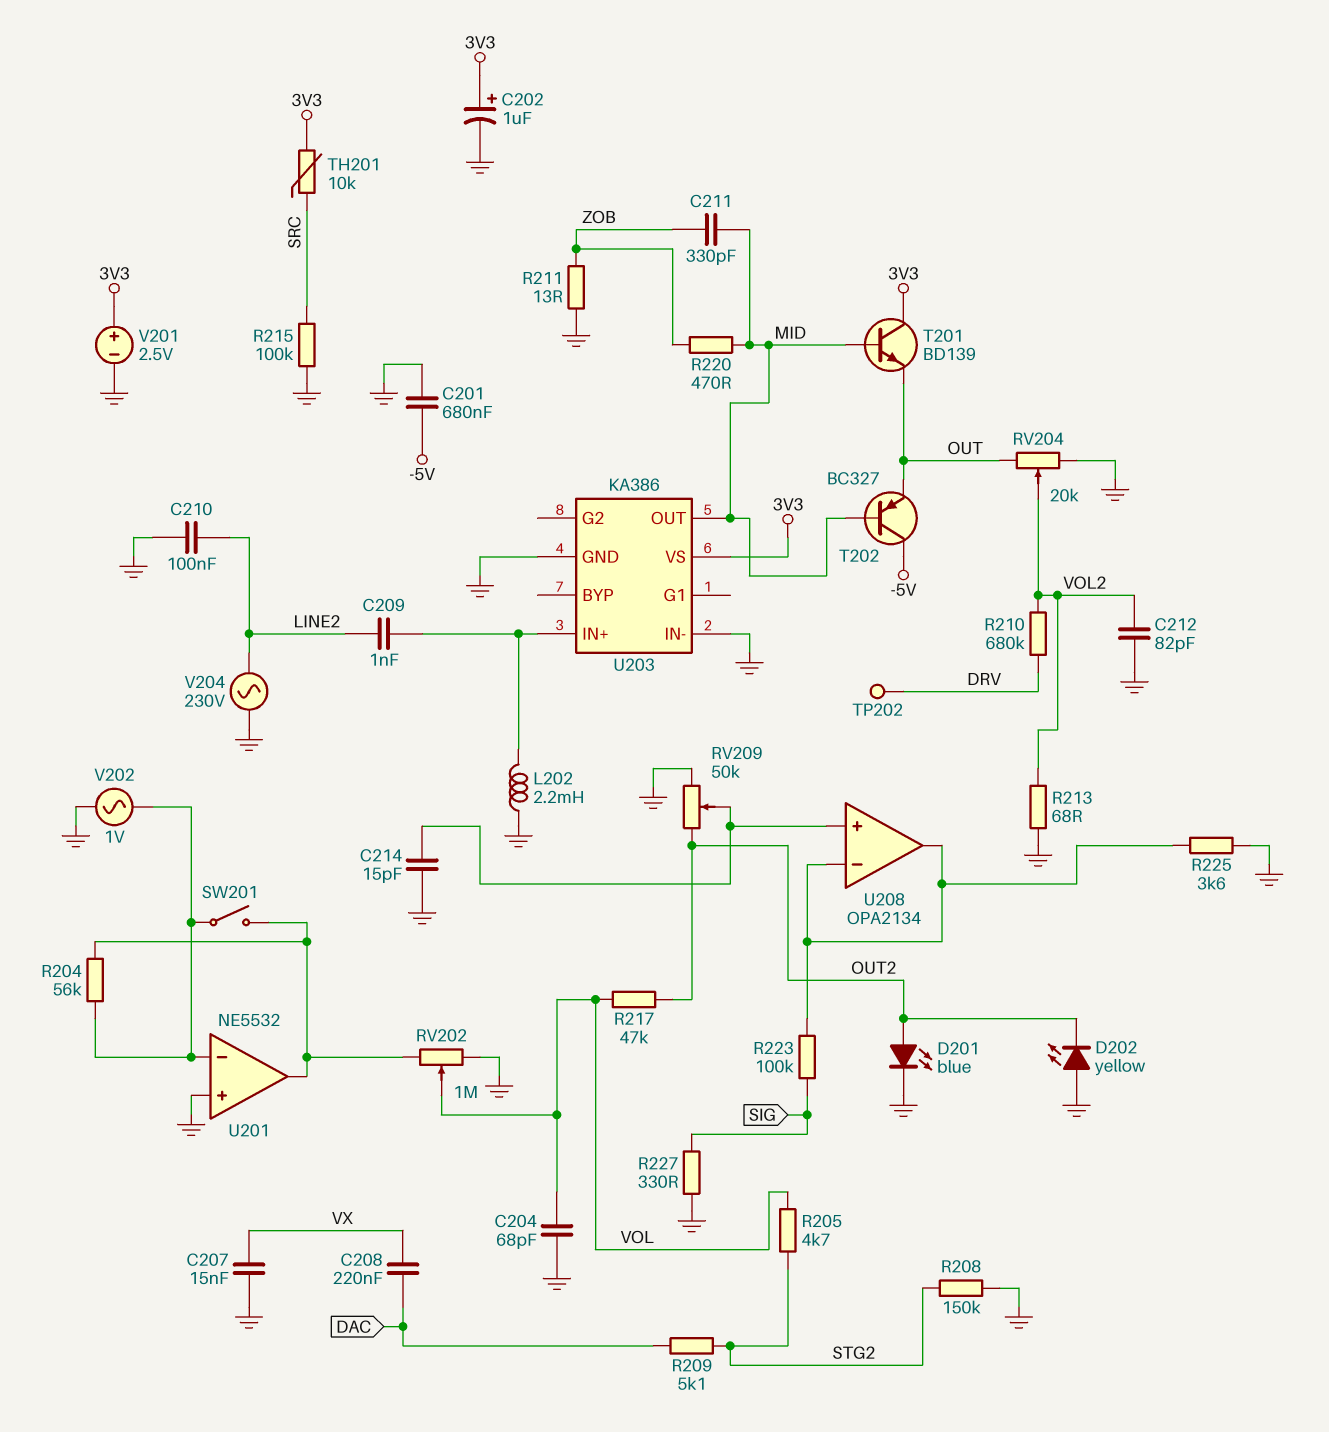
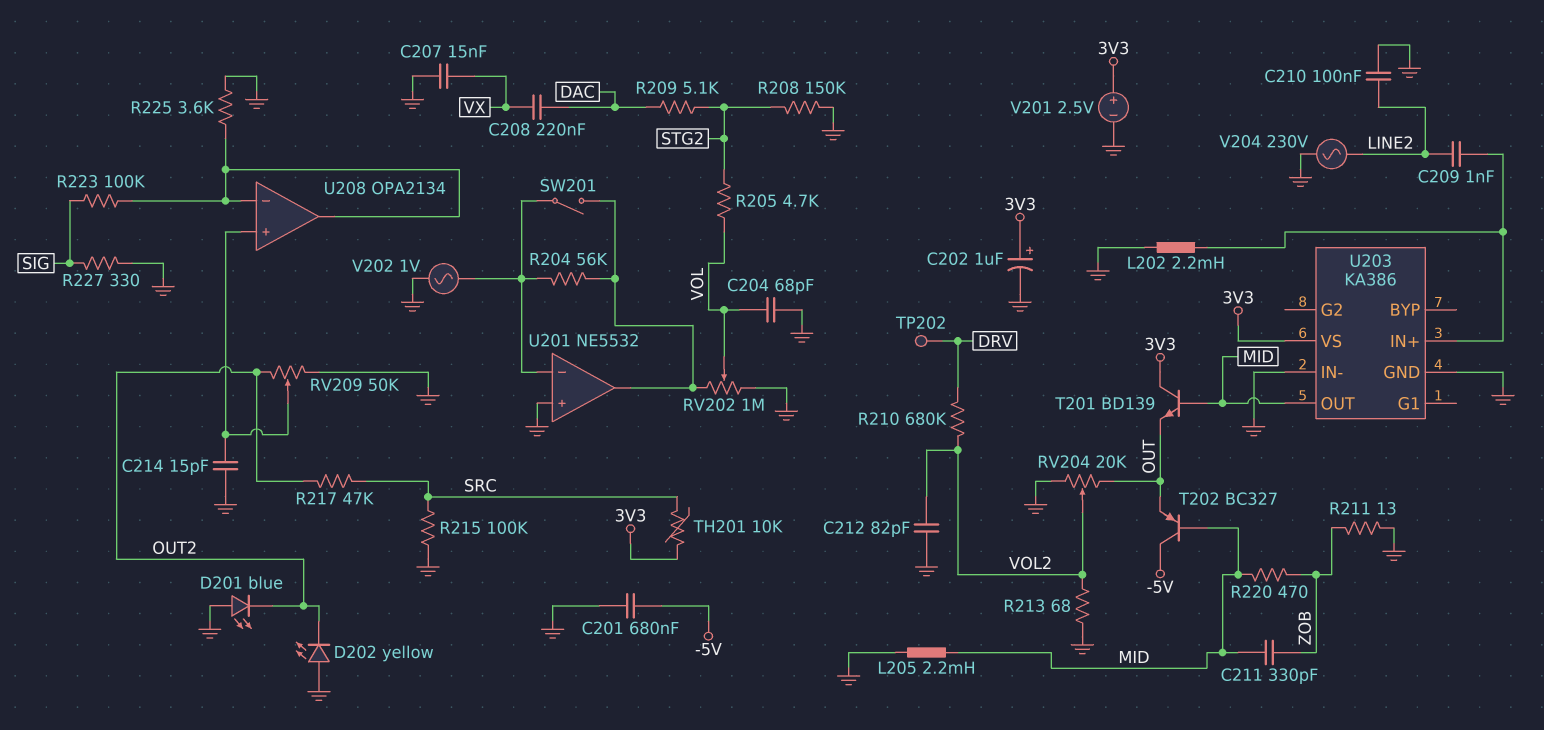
D201: LED blue (A OUT2, K GND) -> LED blue (A GND, K OUT2)
L205: none -> 2.2mH (GND, MID)
R217: 47k (OUT2, VOL) -> 47k (OUT2, SRC)

